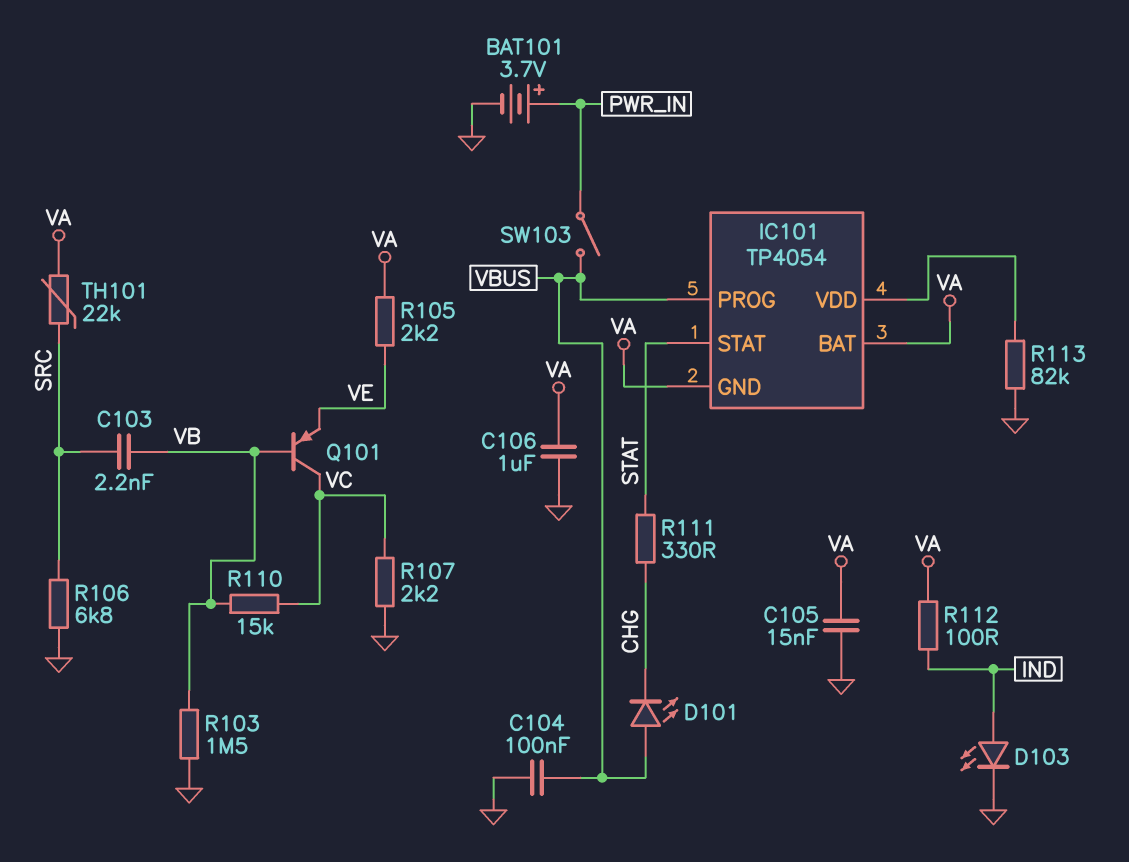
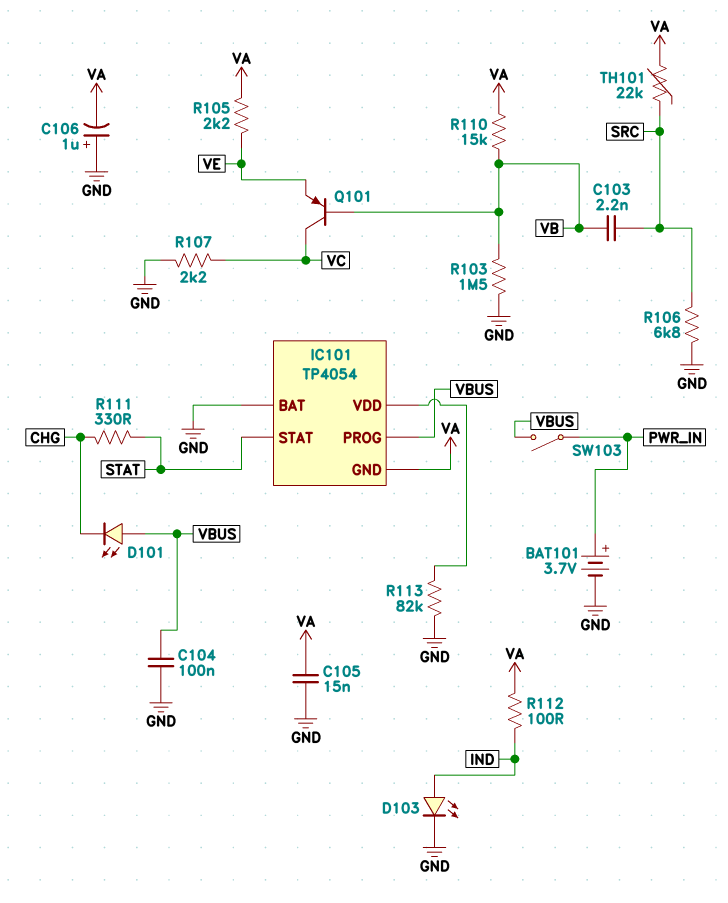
C106: 1uF (GND, VA) -> 1uF (plus GND, minus VA)
IC101 pin BAT: VA -> GND
R110: 15k (VB, VC) -> 15k (VA, VB)

